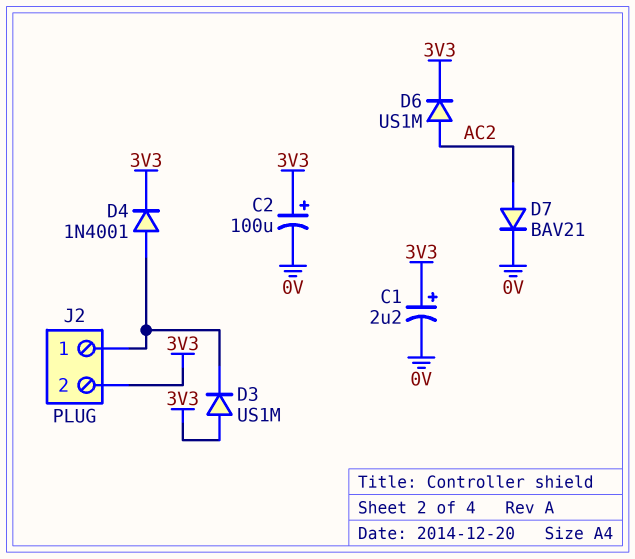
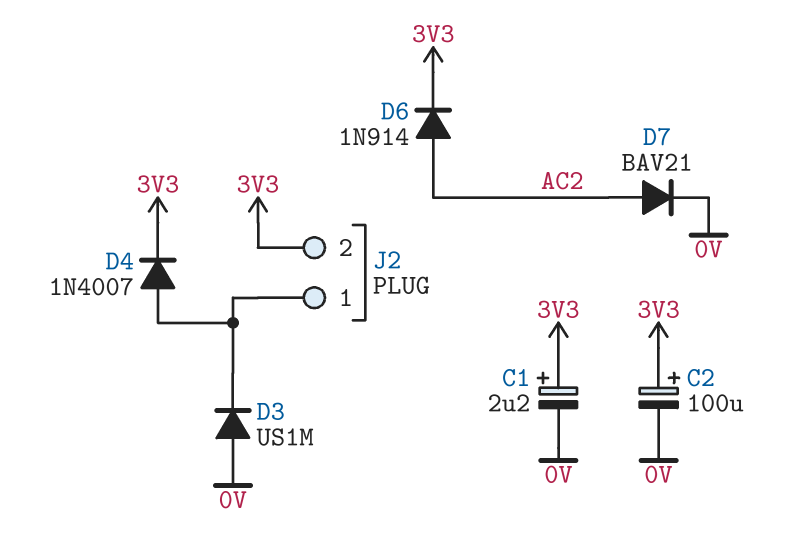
D3: diode US1M (A 3V3, K J2/1) -> diode US1M (A 0V, K J2/1)
D4: diode 1N4001 (A J2/1, K 3V3) -> diode 1N4007 (A J2/1, K 3V3)
D6: diode US1M (A AC2, K 3V3) -> diode 1N914 (A AC2, K 3V3)

